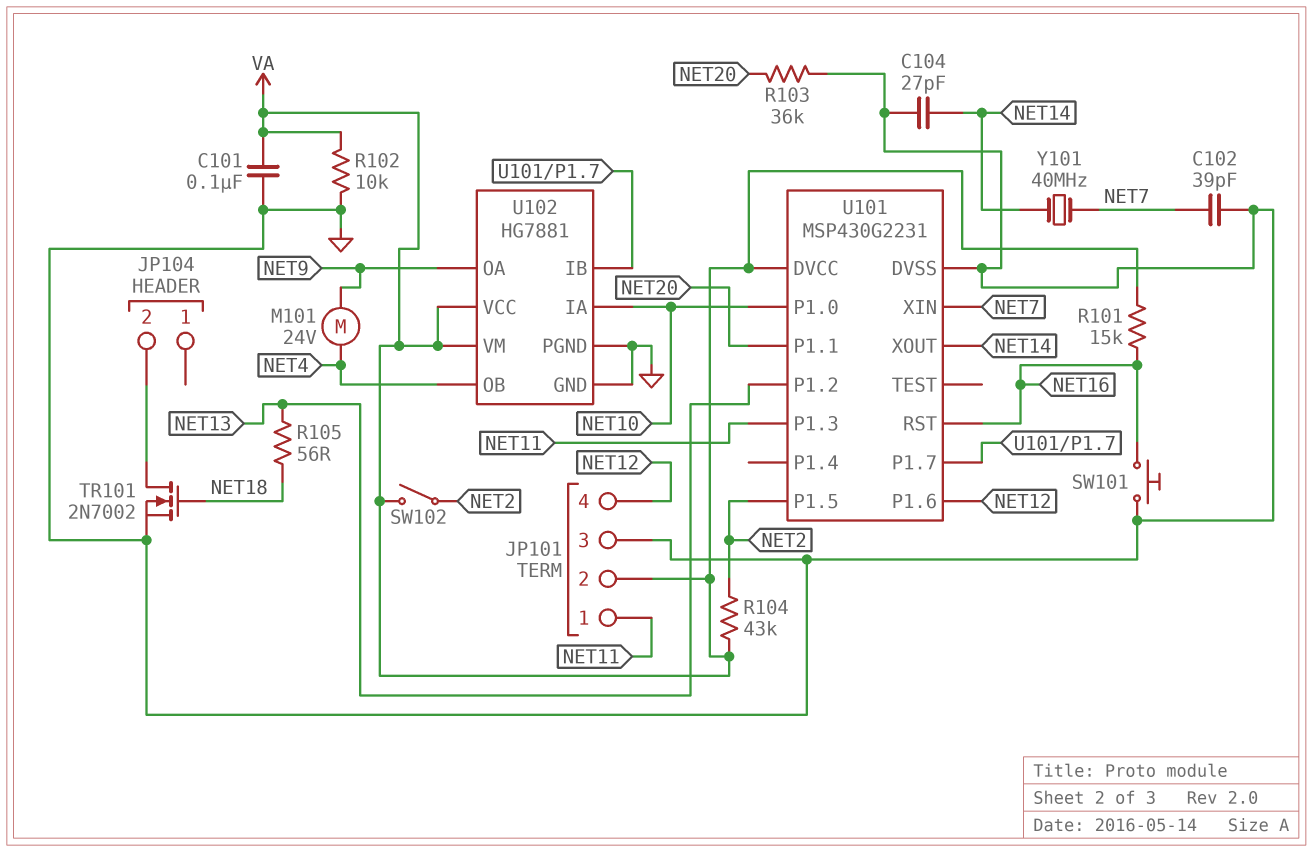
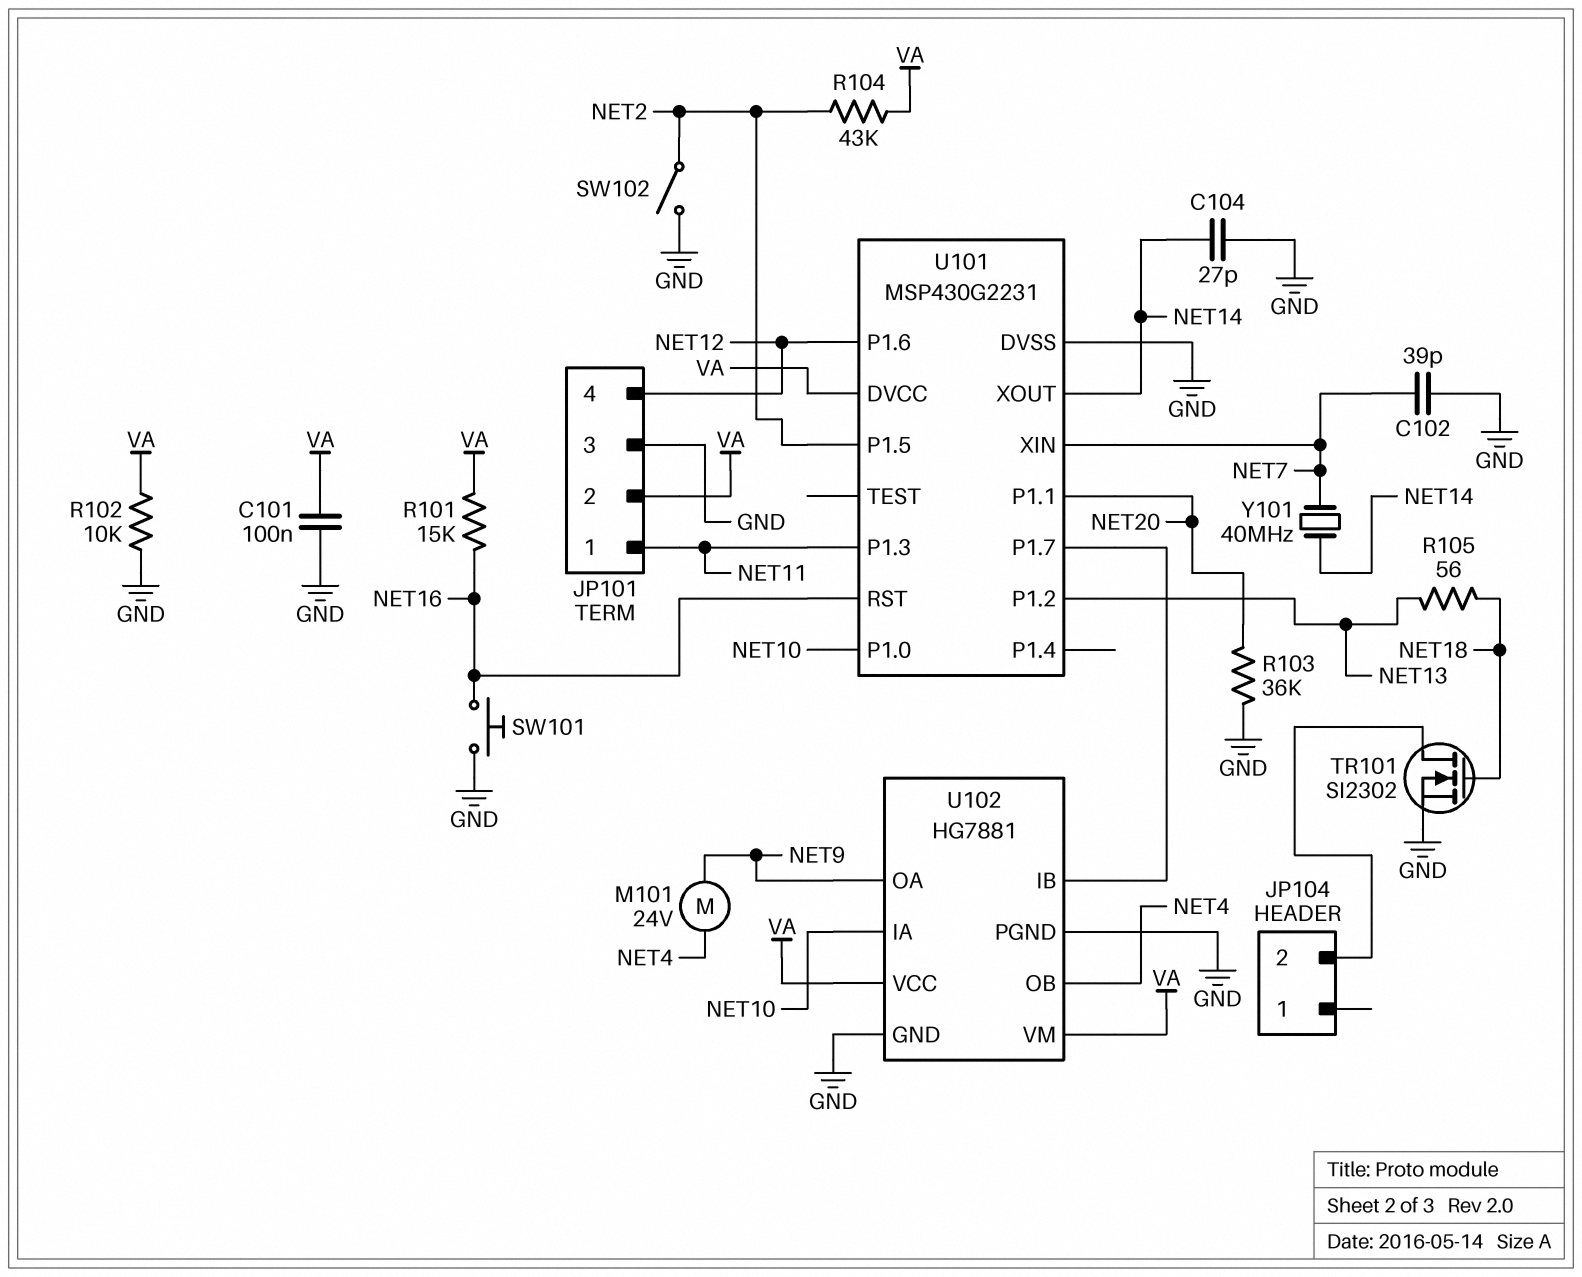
SW102: switch (NET2, VA) -> switch (GND, NET2)
TR101: NMOS 2N7002 (G NET18, D JP104/2, S GND) -> NMOS SI2302 (G NET18, D JP104/2, S GND)

